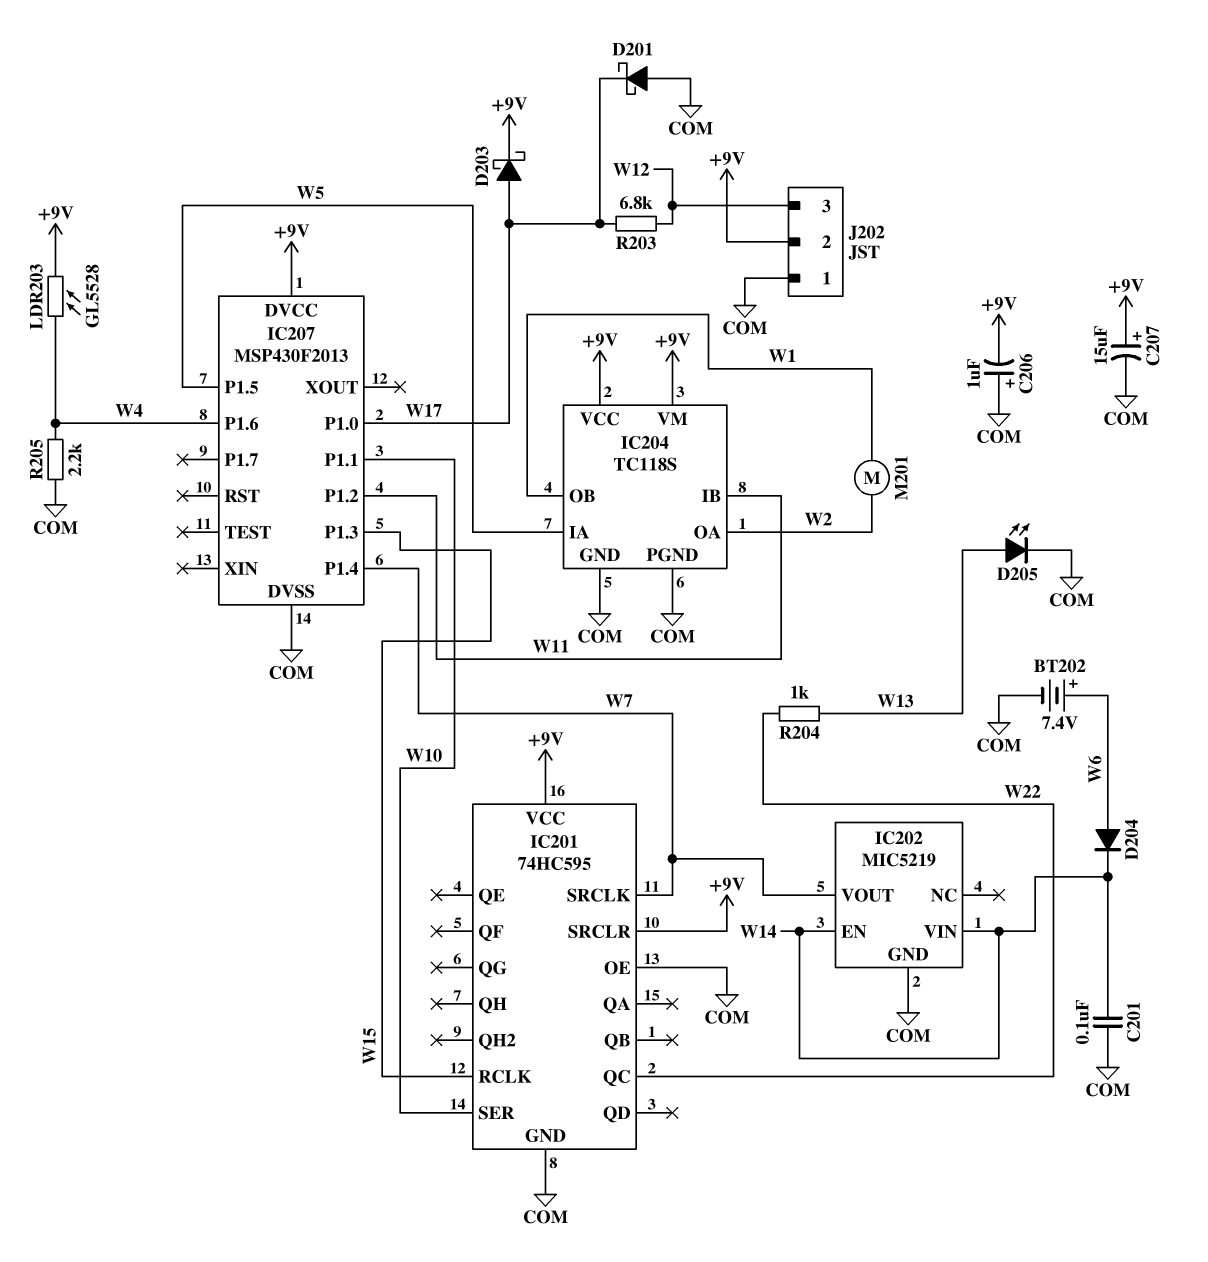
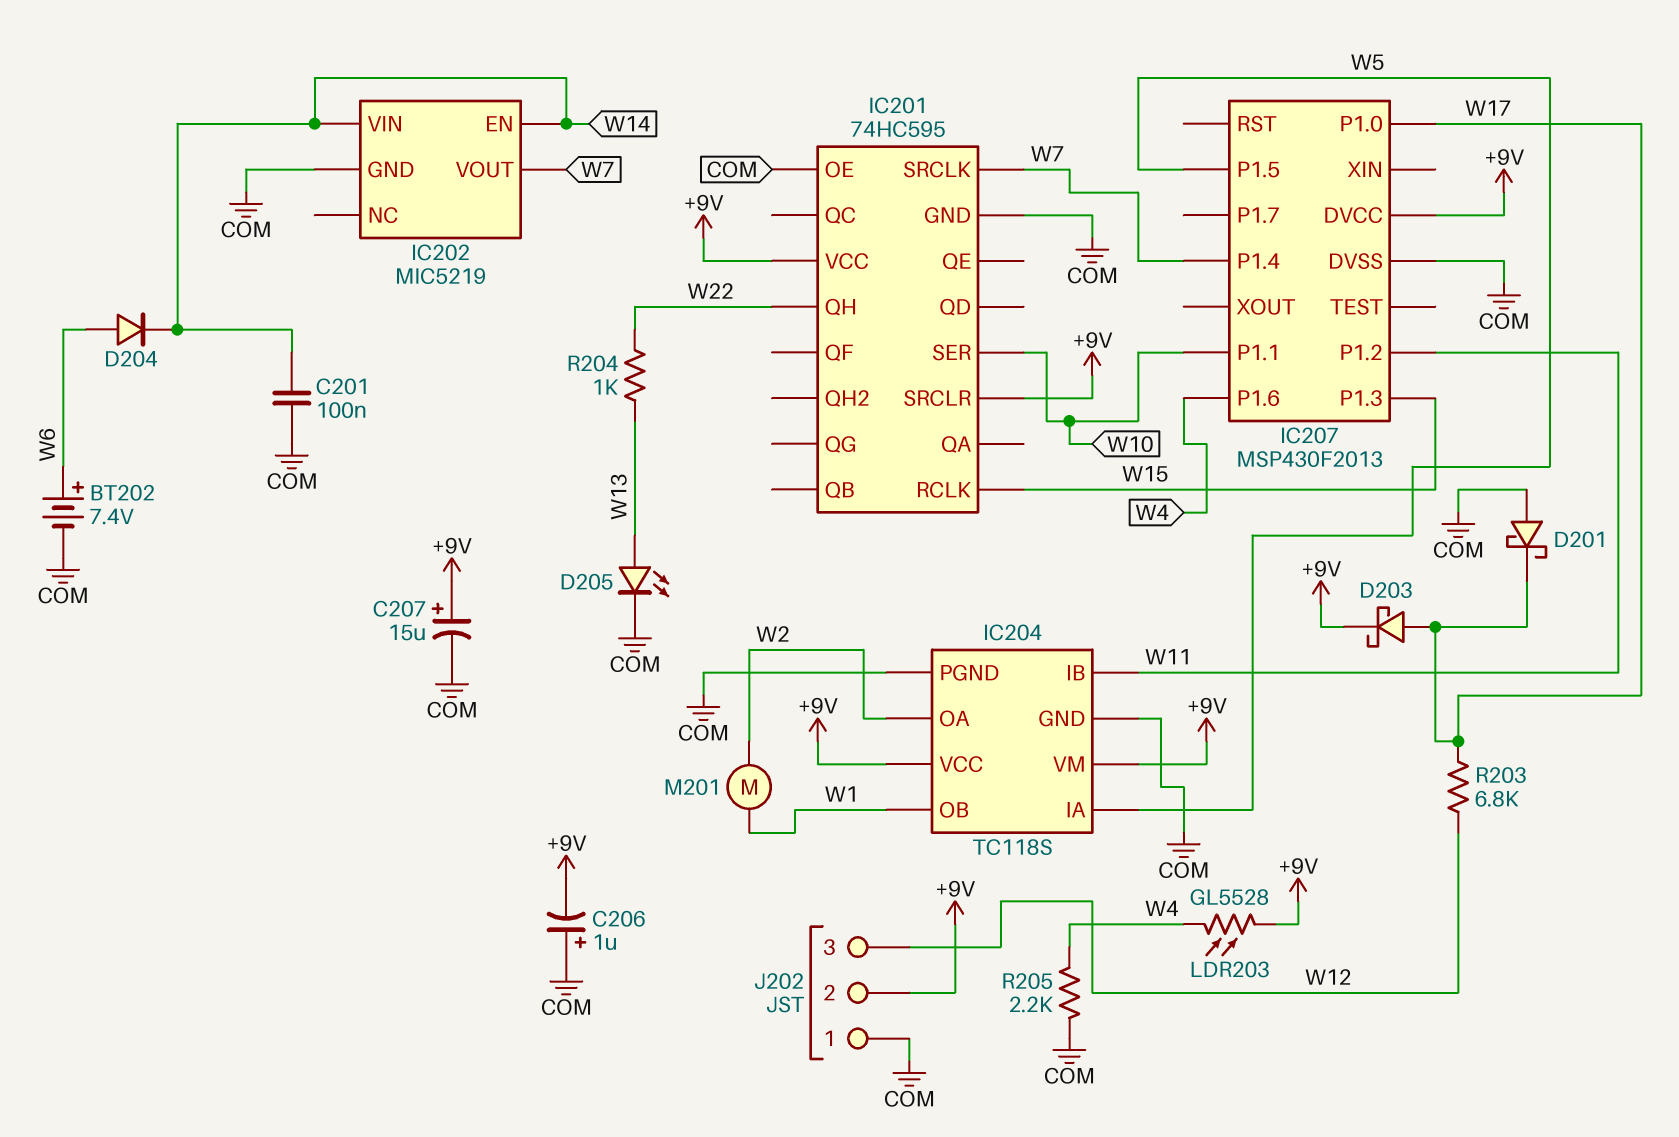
IC201 pin QC: W22 -> none
IC201 pin QH: none -> W22

